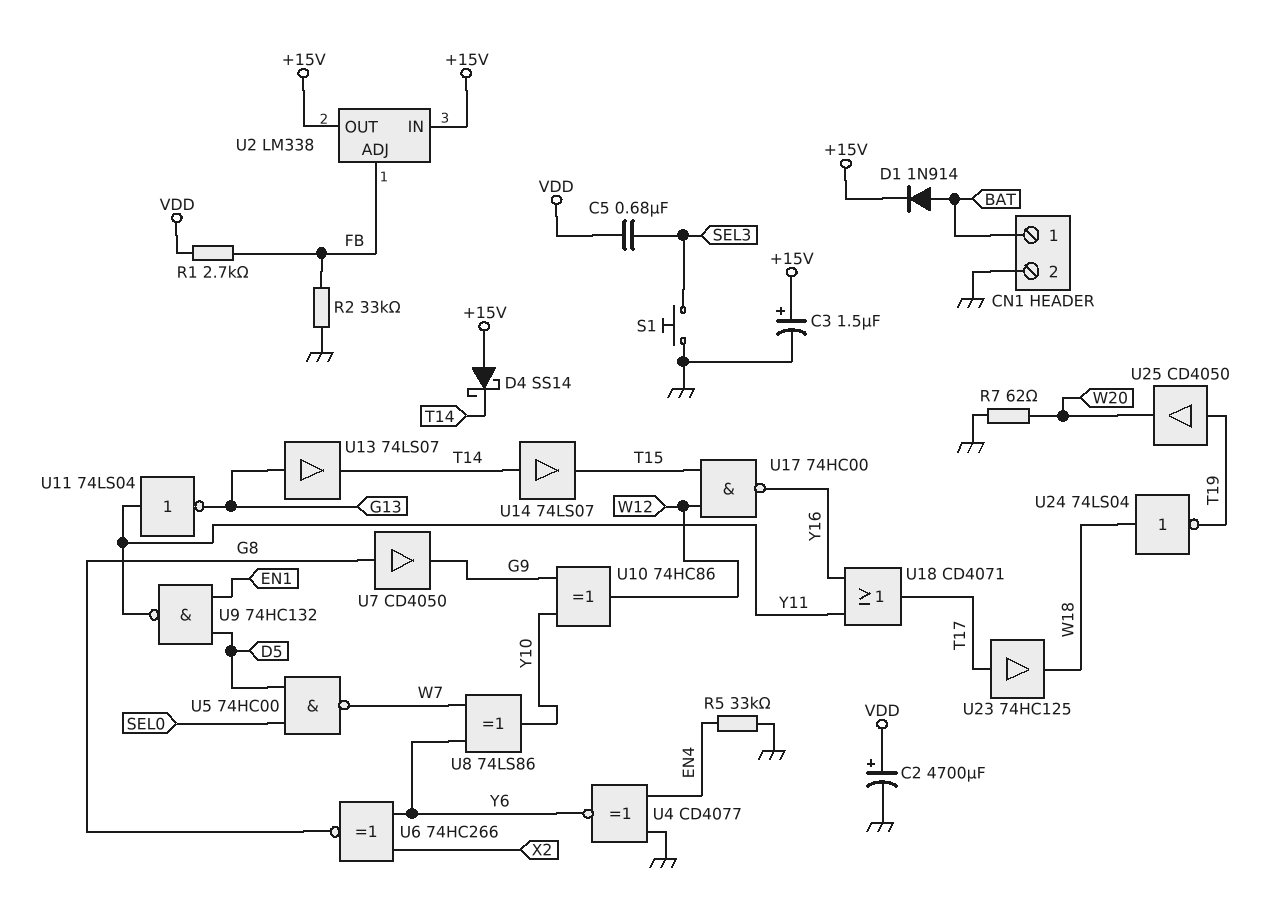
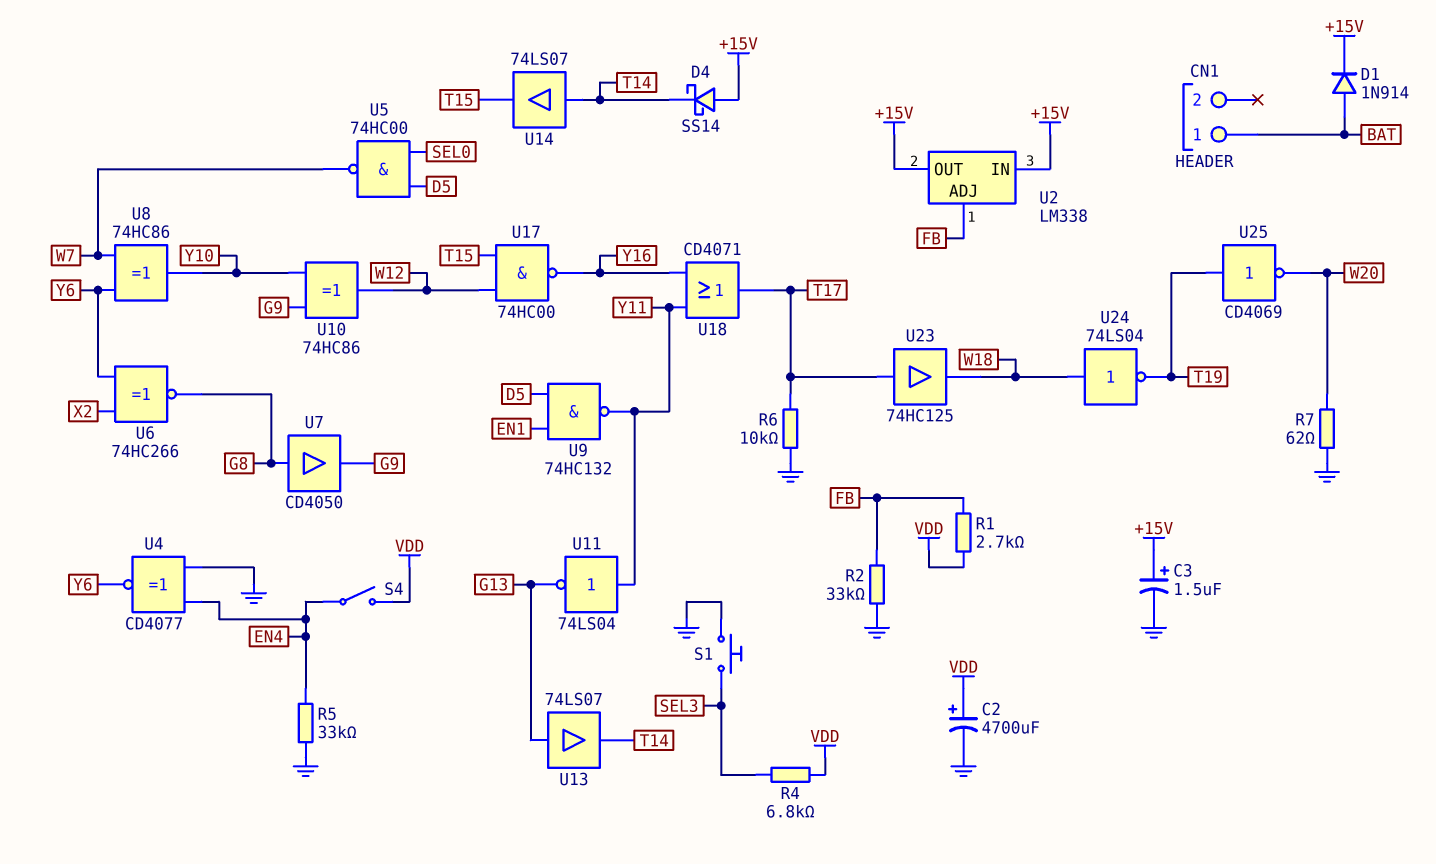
C5: 680nF (SEL3, VDD) -> none
CN1 pin 2: GND -> none
R4: none -> 6.8k (SEL3, VDD)
R6: none -> 10k (GND, T17)
S4: none -> switch (EN4, VDD)
U8: XOR 74LS86 (in W7, in Y6, out Y10) -> XOR 74HC86 (in W7, in Y6, out Y10)
U25: buffer CD4050 (in T19, out W20) -> NOT CD4069 (in T19, out W20)

